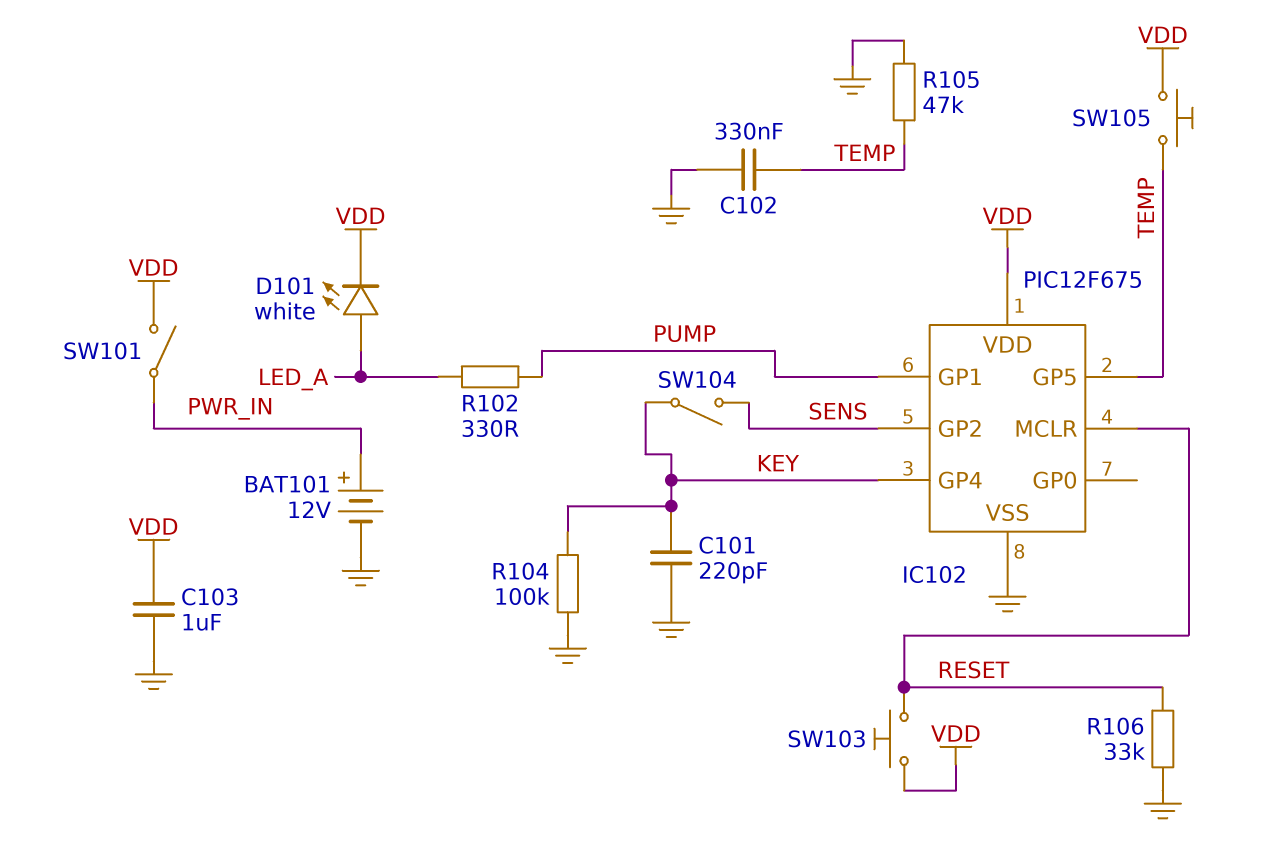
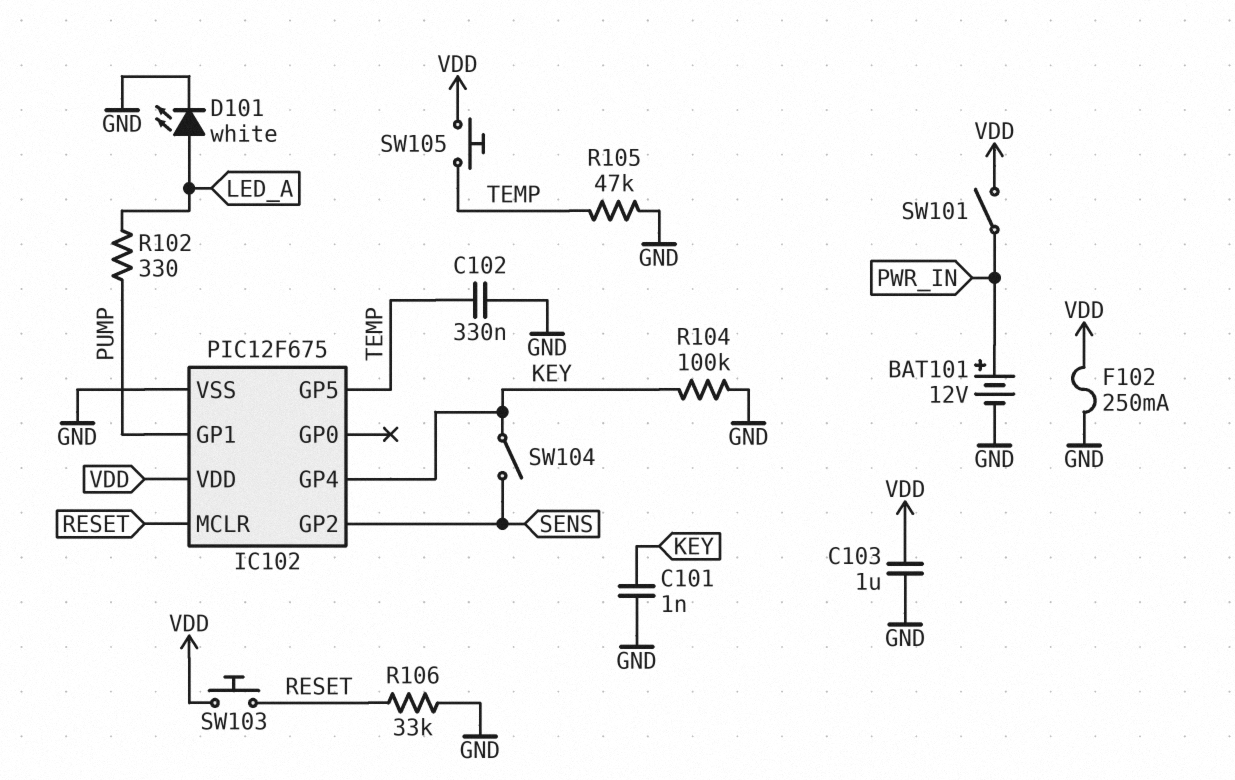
C101: 220pF (GND, KEY) -> 1nF (GND, KEY)
D101: LED white (A LED_A, K VDD) -> LED white (A LED_A, K GND)
F102: none -> 250mA (GND, VDD)

